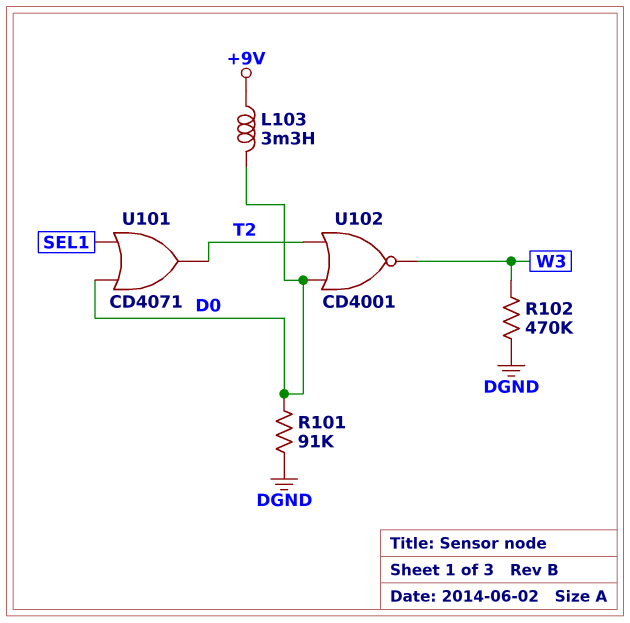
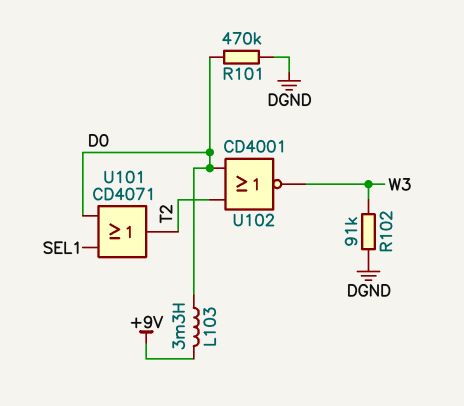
R101: 91k (D0, DGND) -> 470k (D0, DGND)
R102: 470k (DGND, W3) -> 91k (DGND, W3)

